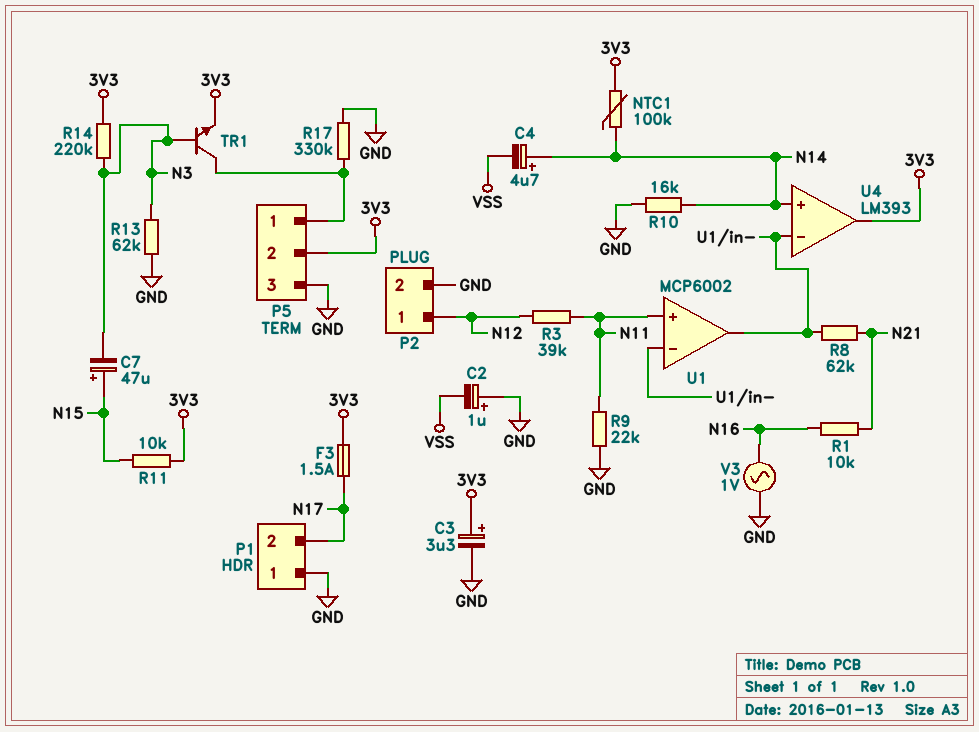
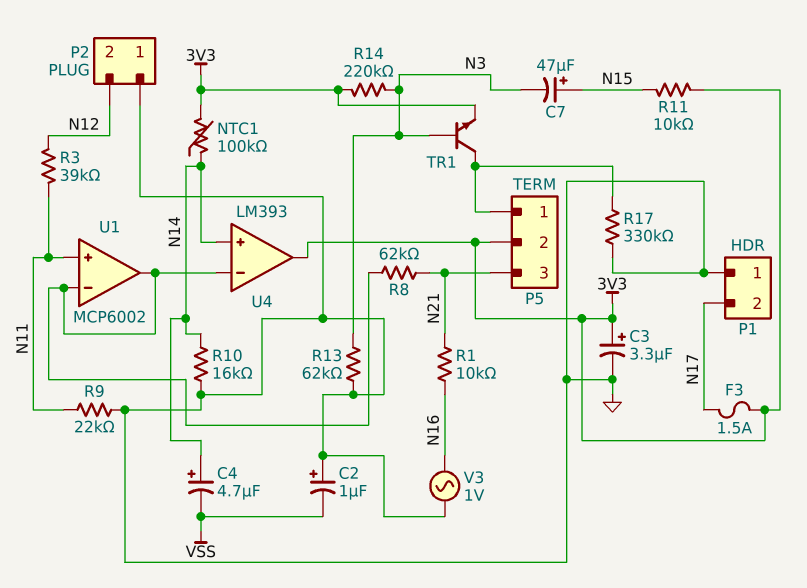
P2 pin 1: N12 -> GND
P2 pin 2: GND -> N12
P5 pin 3: GND -> N21

